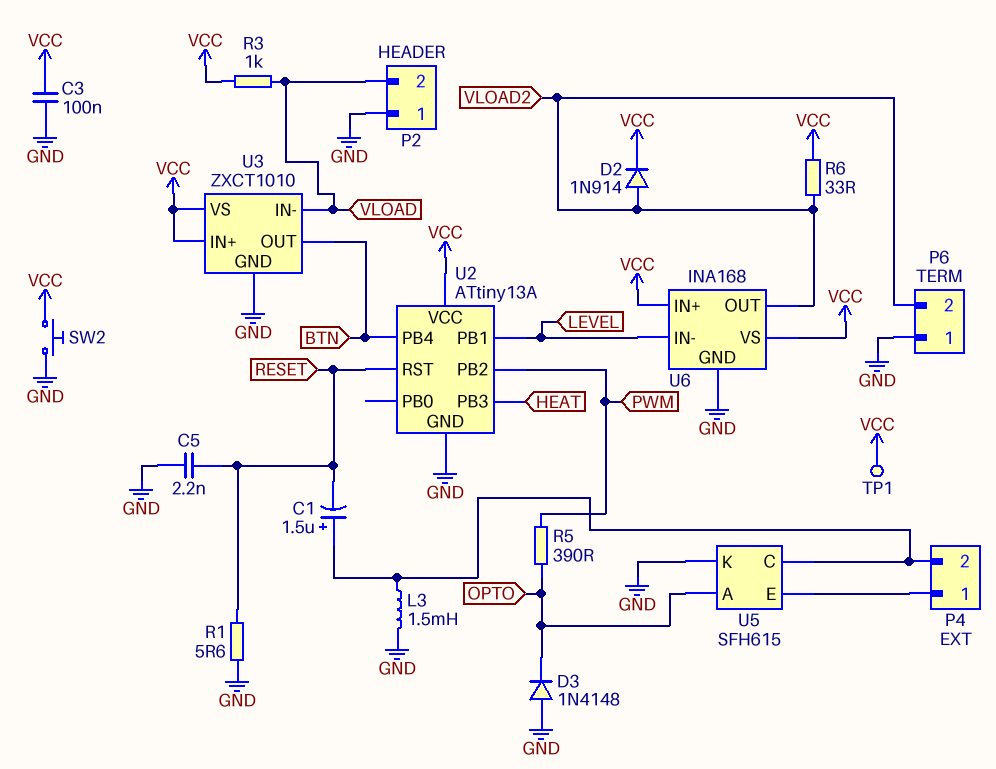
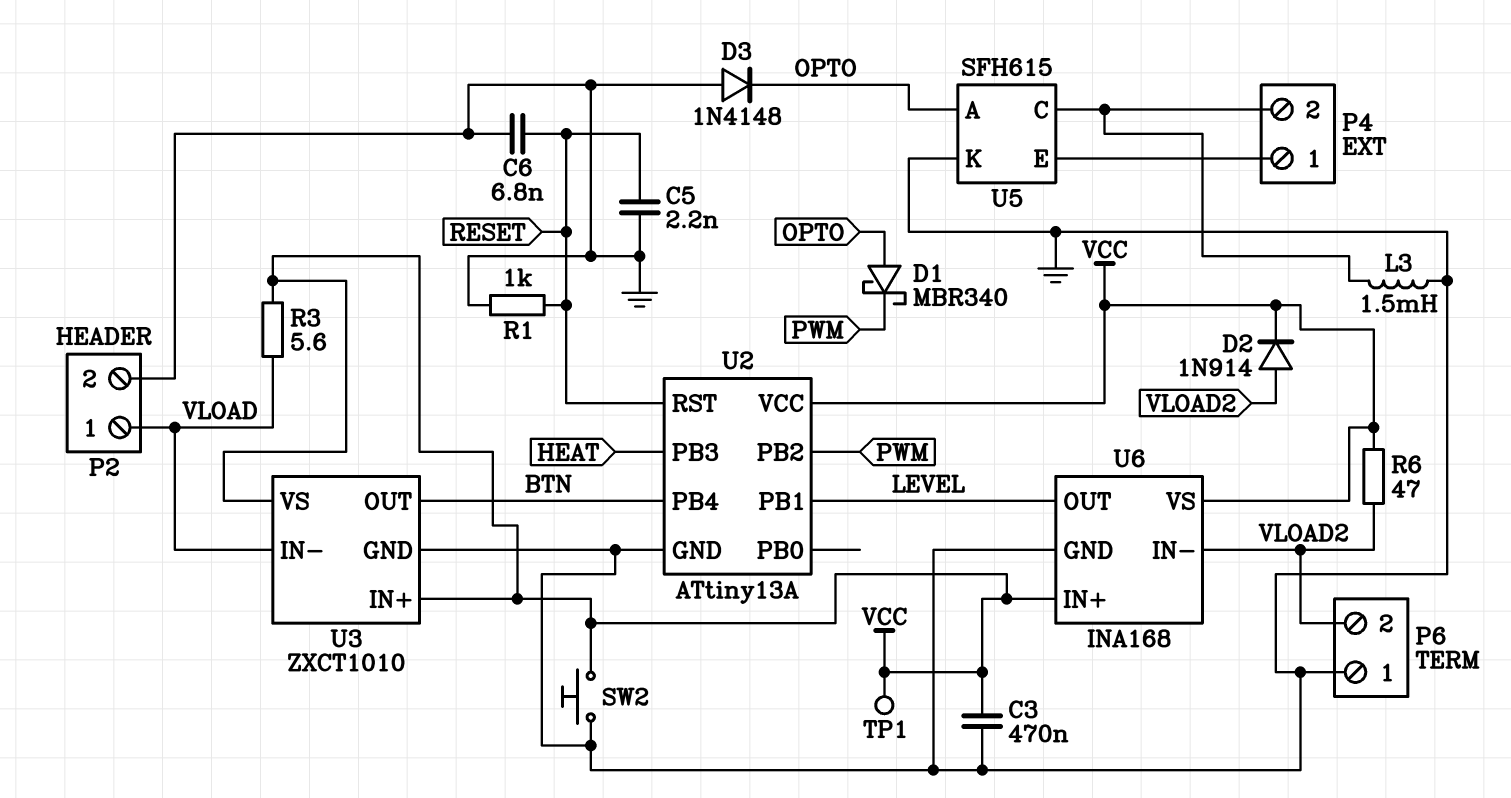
C1: 1.5uF (plus P4/2, minus RESET) -> none
C3: 100nF (GND, VCC) -> 470nF (GND, VCC)
C6: none -> 6.8nF (GND, RESET)
D1: none -> schottky MBR340 (A OPTO, K PWM)
P2 pin 1: GND -> VLOAD
P2 pin 2: VLOAD -> GND
R1: 5.6 (GND, RESET) -> 1k (GND, RESET)
R3: 1k (VCC, VLOAD) -> 5.6 (VCC, VLOAD)
R5: 390 (OPTO, PWM) -> none
R6: 33 (VCC, VLOAD2) -> 47 (VCC, VLOAD2)
U6 pin IN-: LEVEL -> VLOAD2
U6 pin OUT: VLOAD2 -> LEVEL

